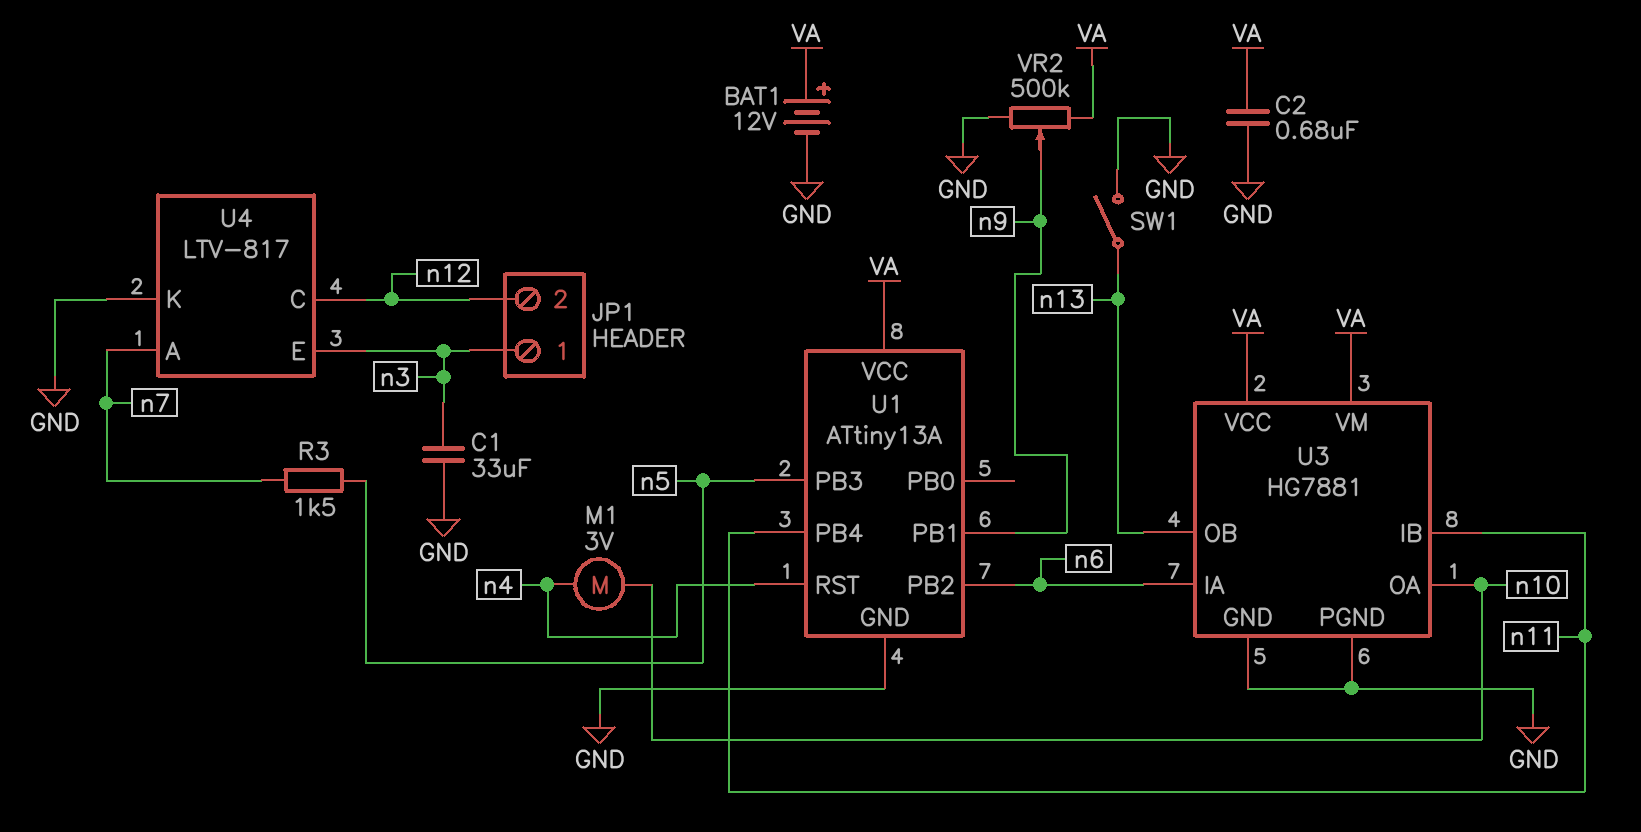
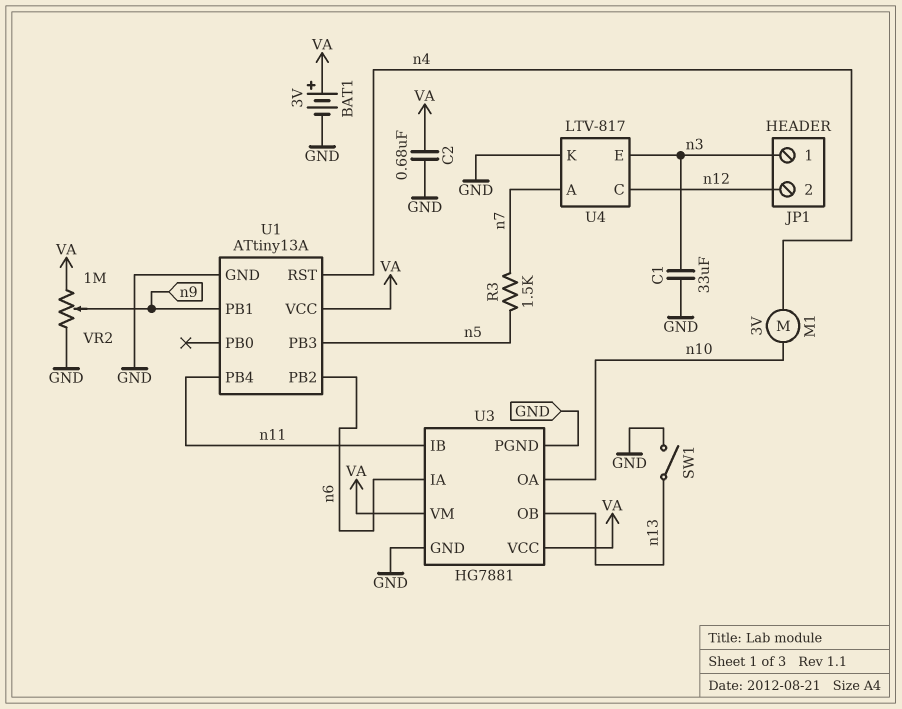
BAT1: 12V (plus VA, minus GND) -> 3V (plus VA, minus GND)
VR2: 500k (GND, VA, wiper n9) -> 1M (GND, VA, wiper n9)

